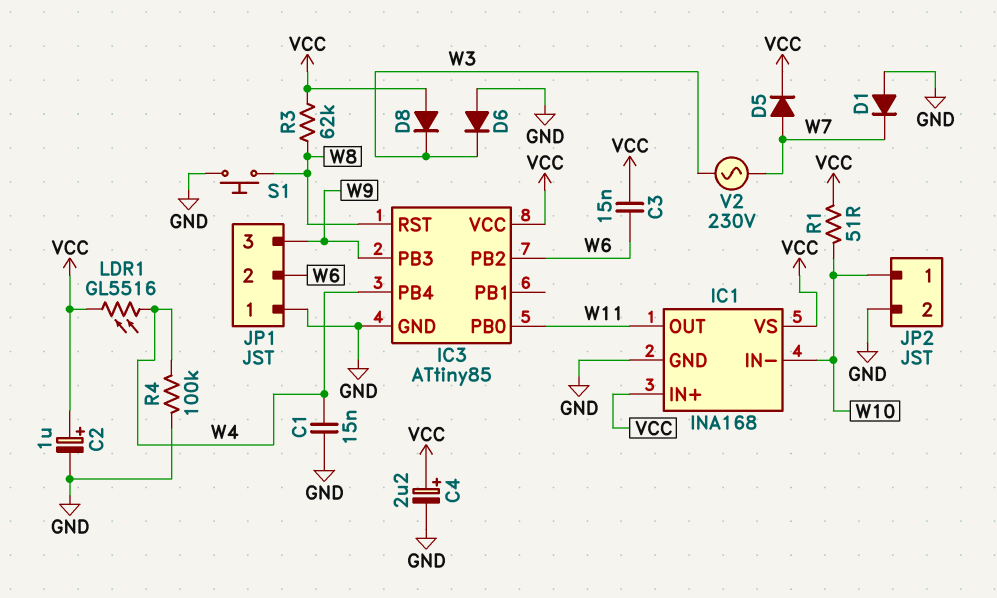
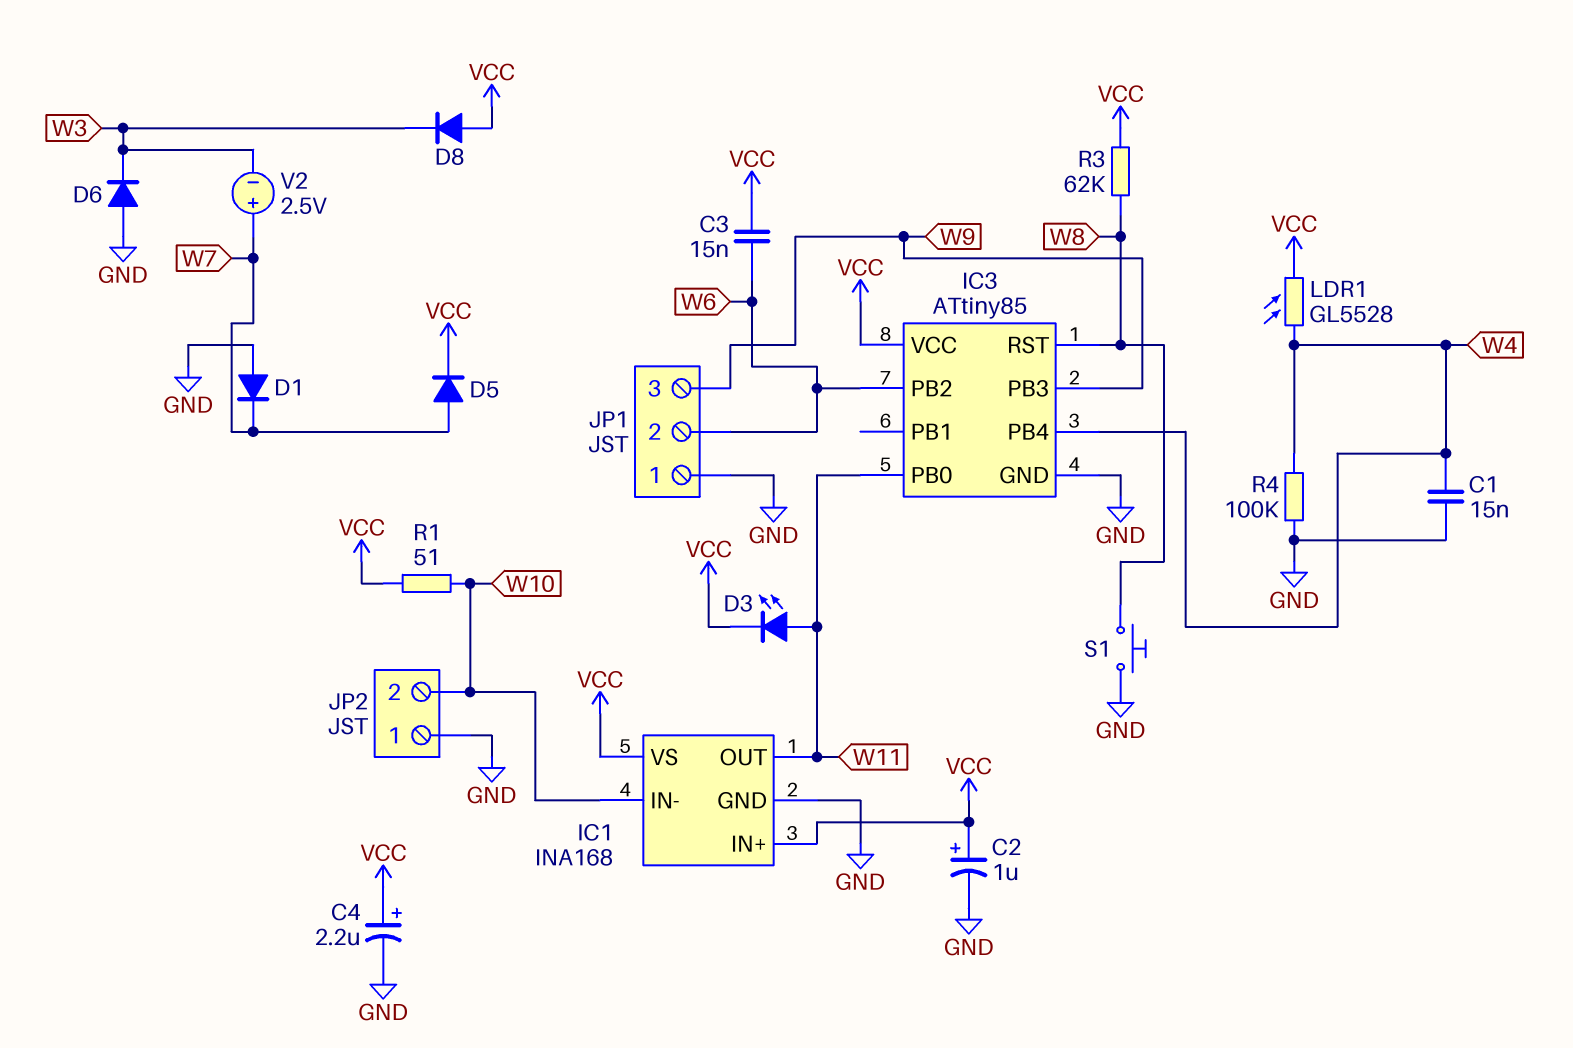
D3: none -> LED (A W11, K VCC)
JP2 pin 1: W10 -> GND
JP2 pin 2: GND -> W10
LDR1: GL5516 (VCC, W4) -> GL5528 (VCC, W4)
V2: AC 230V (W3, W7) -> 2.5V (plus W7, minus W3)

